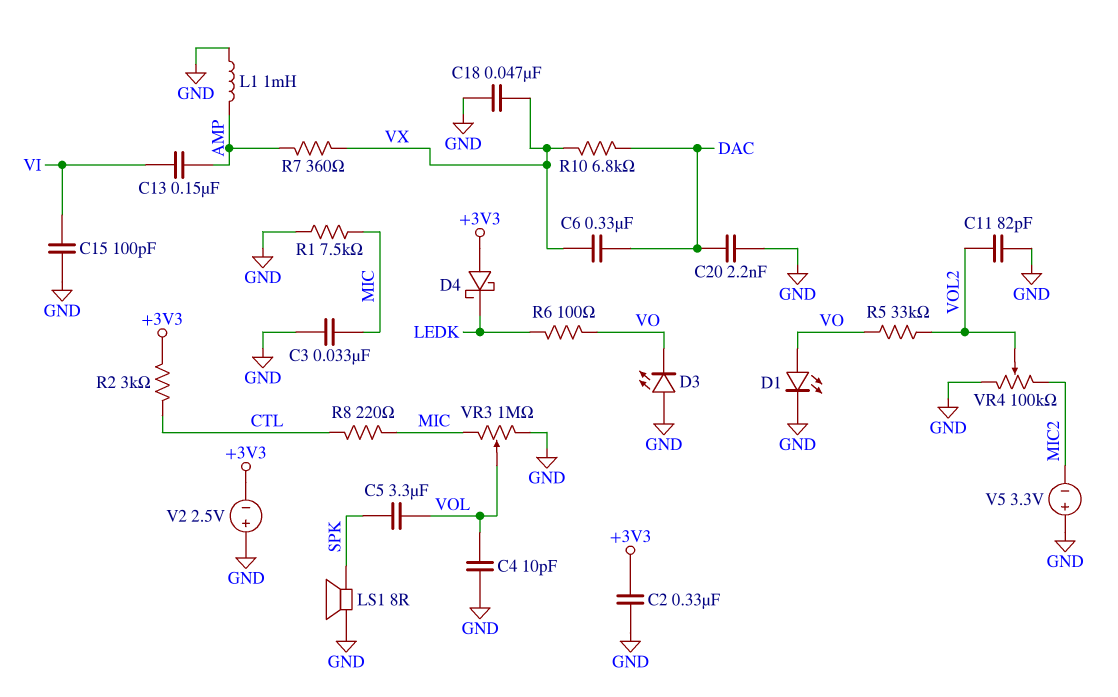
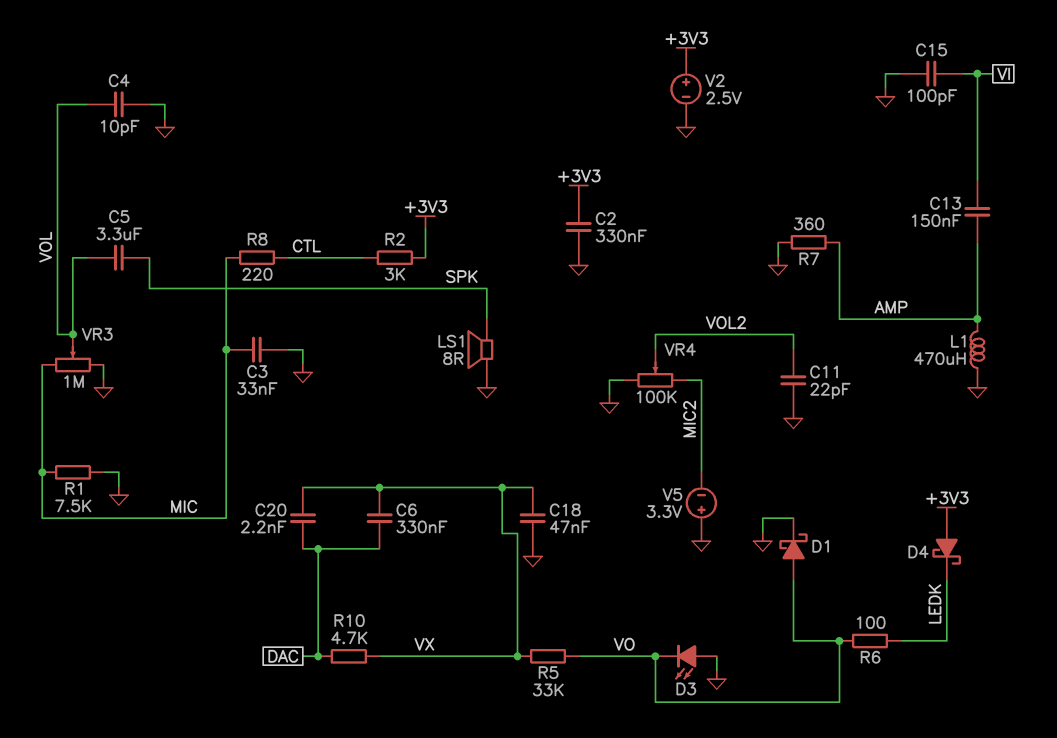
C11: 82pF (GND, VOL2) -> 22pF (GND, VOL2)
C20: 2.2nF (DAC, GND) -> 2.2nF (DAC, VX)
D1: LED (A VO, K GND) -> schottky (A VO, K GND)
L1: 1mH (AMP, GND) -> 470uH (AMP, GND)
R5: 33k (VO, VOL2) -> 33k (VO, VX)
R7: 360 (AMP, VX) -> 360 (AMP, GND)
R10: 6.8k (DAC, VX) -> 4.7k (DAC, VX)
V2: 2.5V (plus GND, minus +3V3) -> 2.5V (plus +3V3, minus GND)

